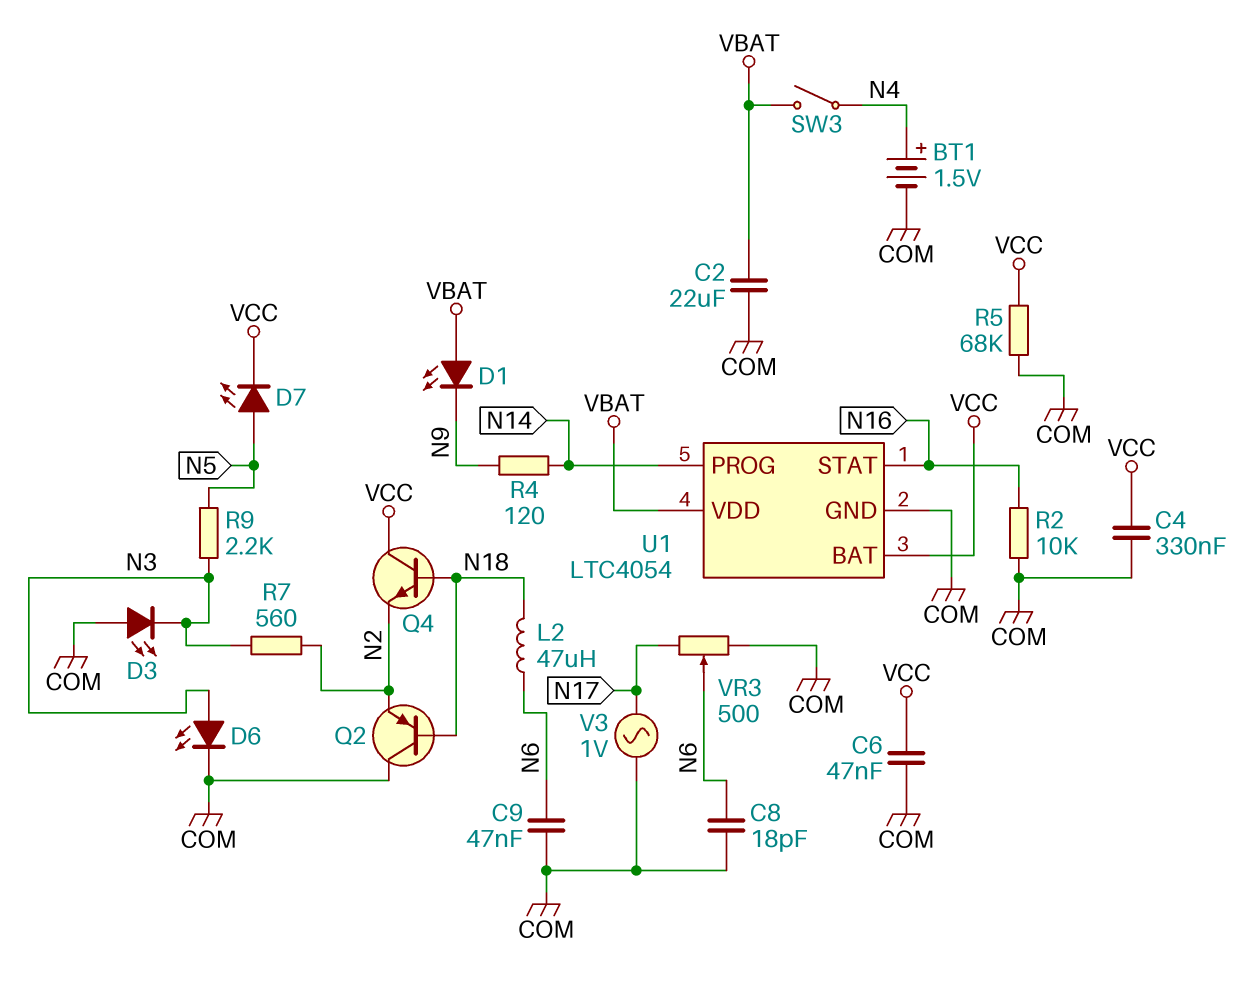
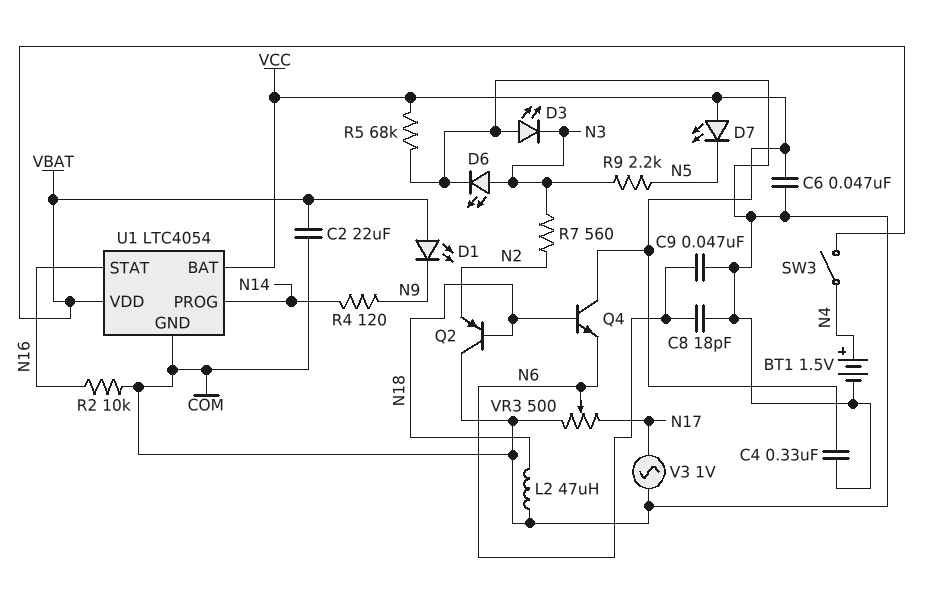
D7: LED (A N5, K VCC) -> LED (A VCC, K N5)
L2: 47uH (N6, N18) -> 47uH (COM, N18)
Q4: NPN (B N18, C VCC, E N2) -> NPN (B N18, C VCC, E N6)

